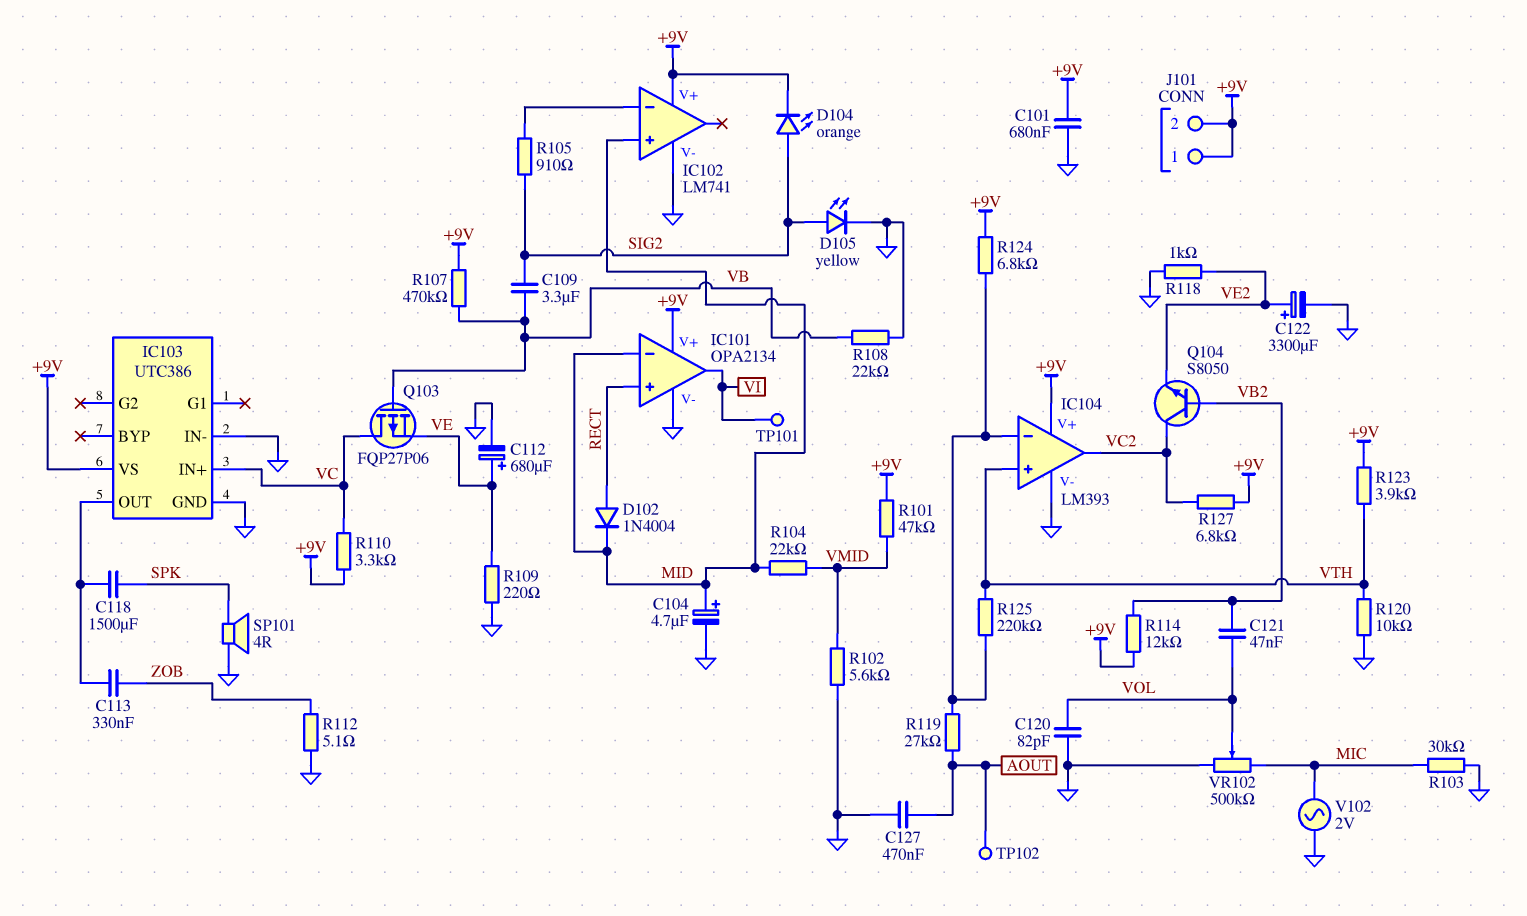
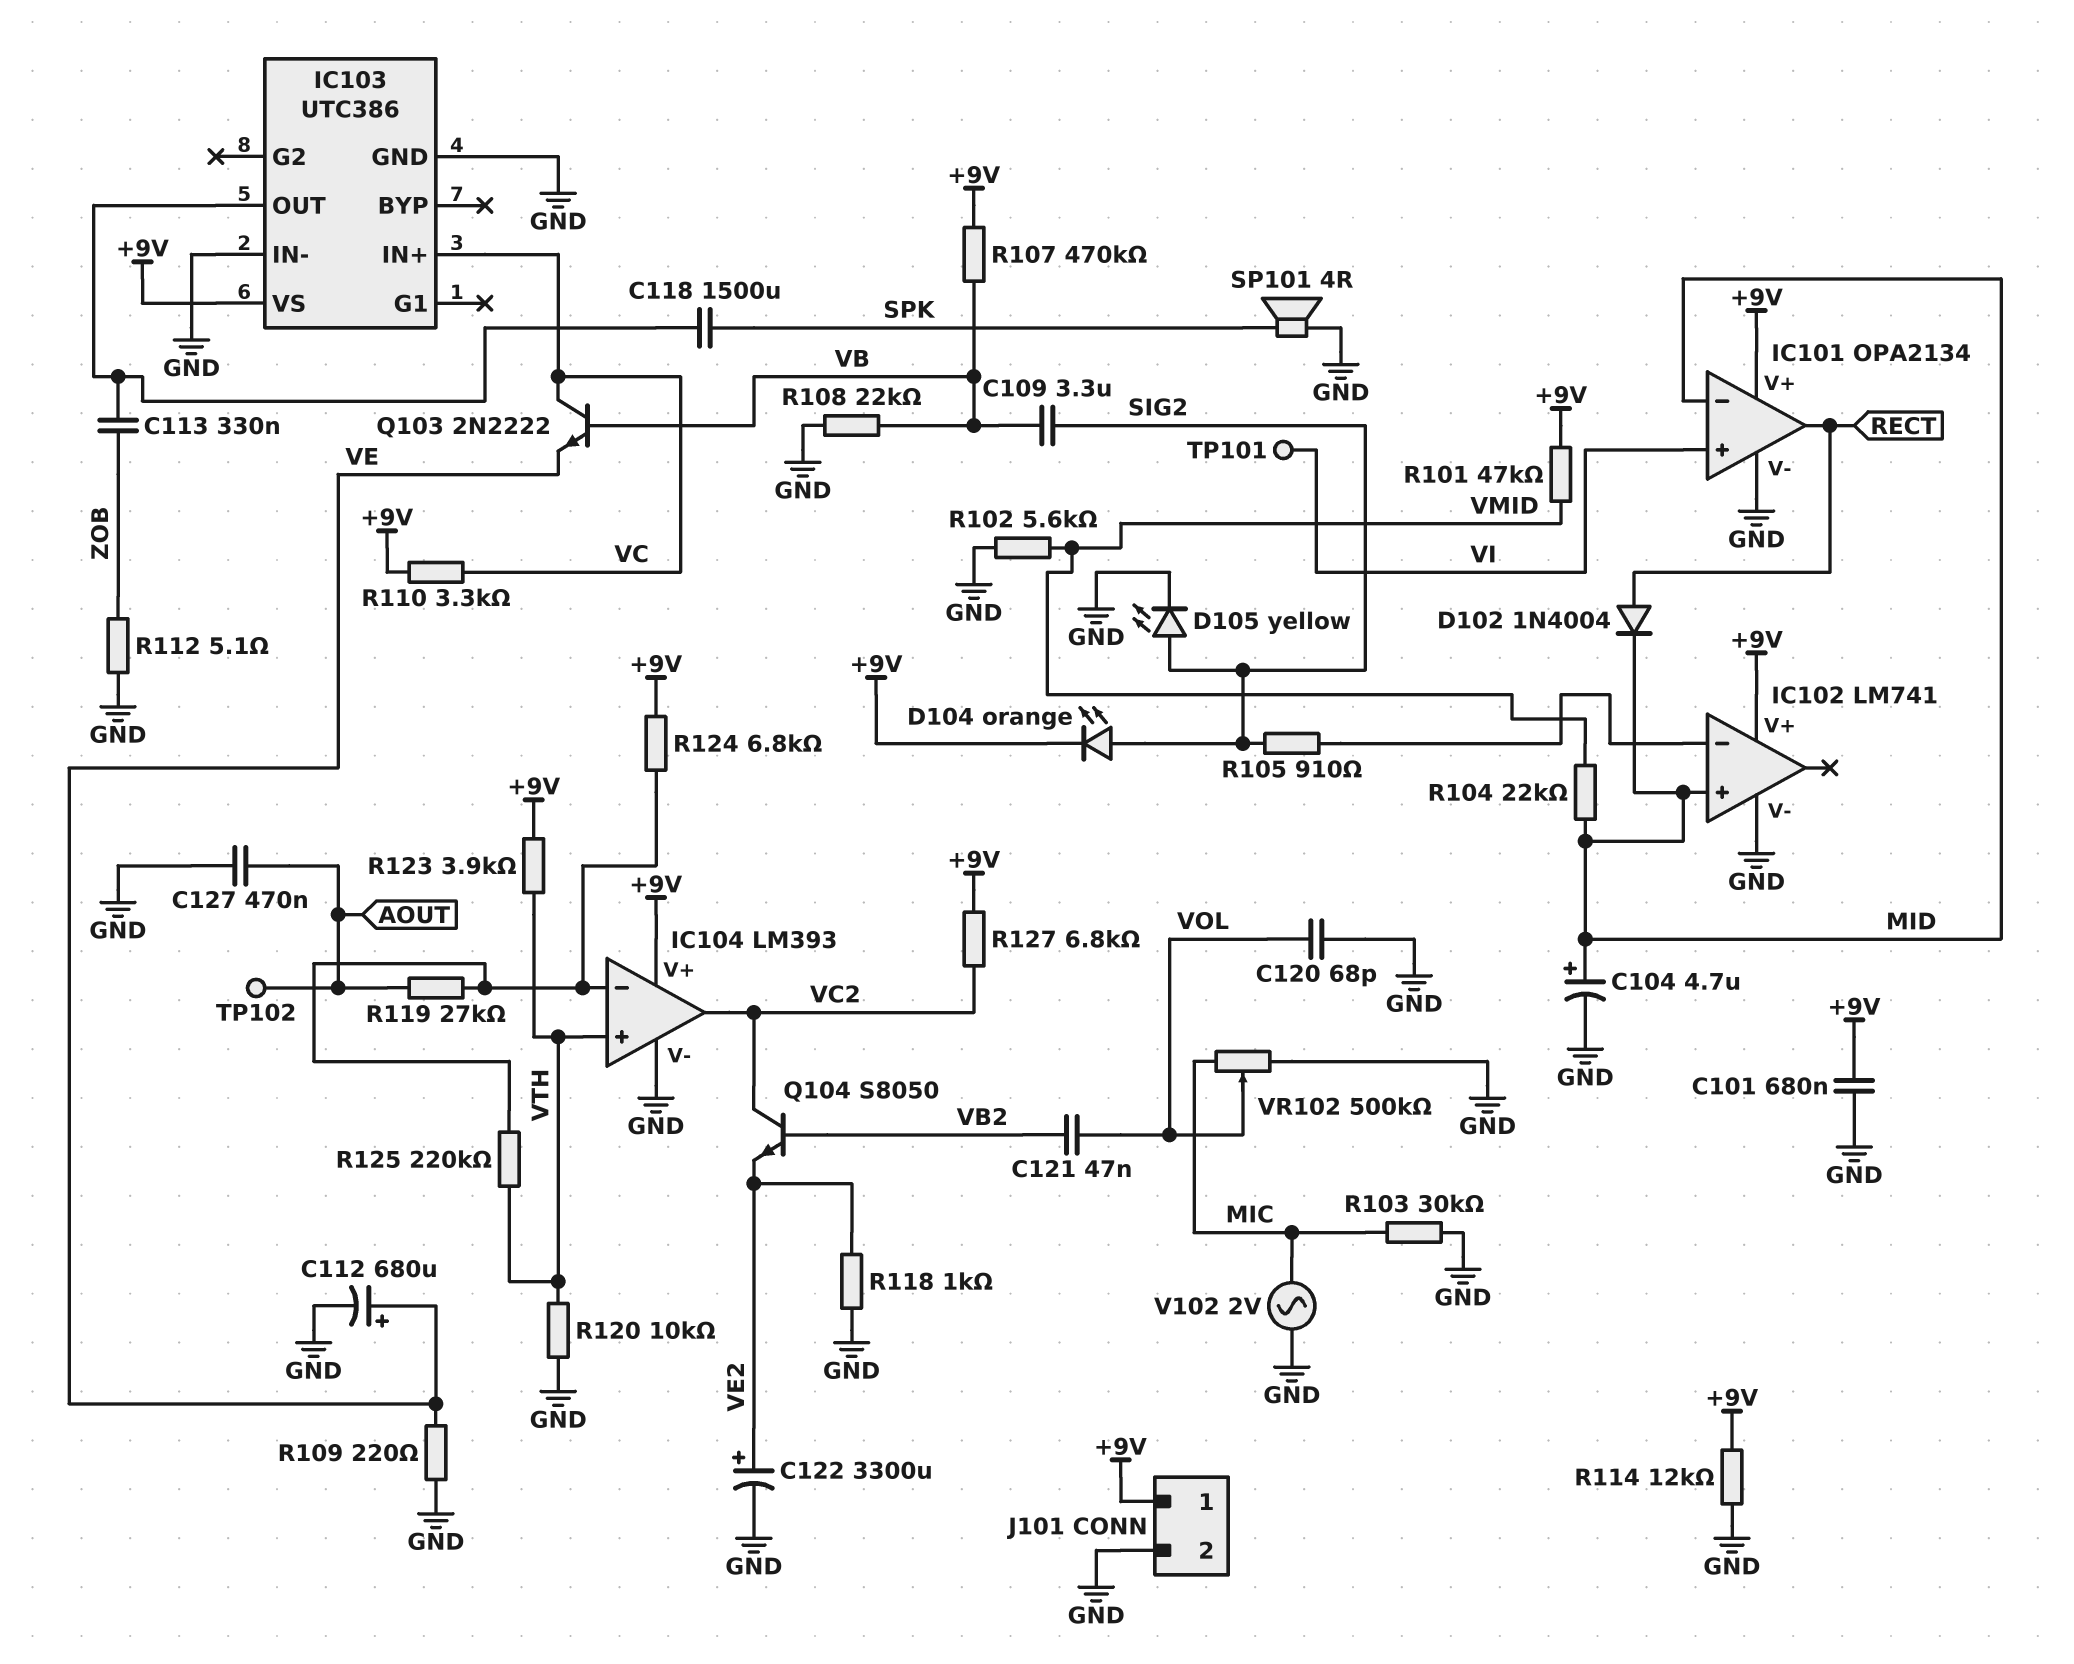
C120: 82pF (GND, VOL) -> 68pF (GND, VOL)
IC101 pin in+: RECT -> VI
IC101 pin out: VI -> RECT
J101 pin 2: +9V -> GND
Q103: PMOS FQP27P06 (G VB, D VC, S VE) -> NPN 2N2222 (B VB, C VC, E VE)
R114: 12k (+9V, VB2) -> 12k (+9V, GND)

